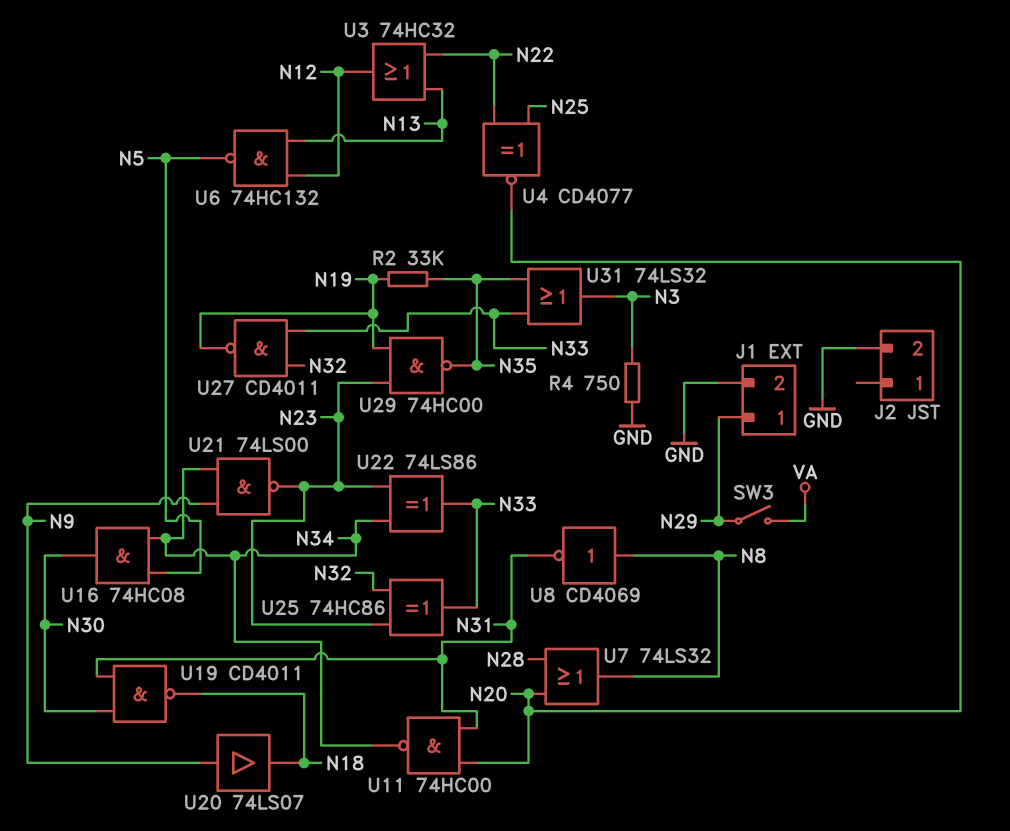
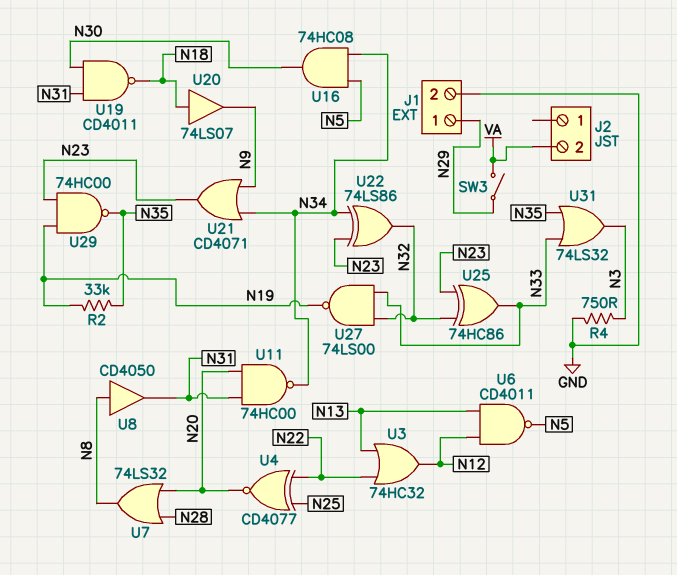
J2 pin 2: GND -> VA
U6: NAND 74HC132 (in N12, in N13, out N5) -> NAND CD4011 (in N12, in N13, out N5)
U8: NOT CD4069 (in N8, out N31) -> buffer CD4050 (in N8, out N31)
U20: buffer 74LS07 (in N9, out N18) -> buffer 74LS07 (in N18, out N9)
U21: NAND 74LS00 (in N9, in N34, out N23) -> OR CD4071 (in N9, in N34, out N23)
U22: XOR 74LS86 (in N23, in N34, out N33) -> XOR 74LS86 (in N23, in N34, out N32)
U27: NAND CD4011 (in N32, in N33, out N19) -> NAND 74LS00 (in N32, in N33, out N19)

